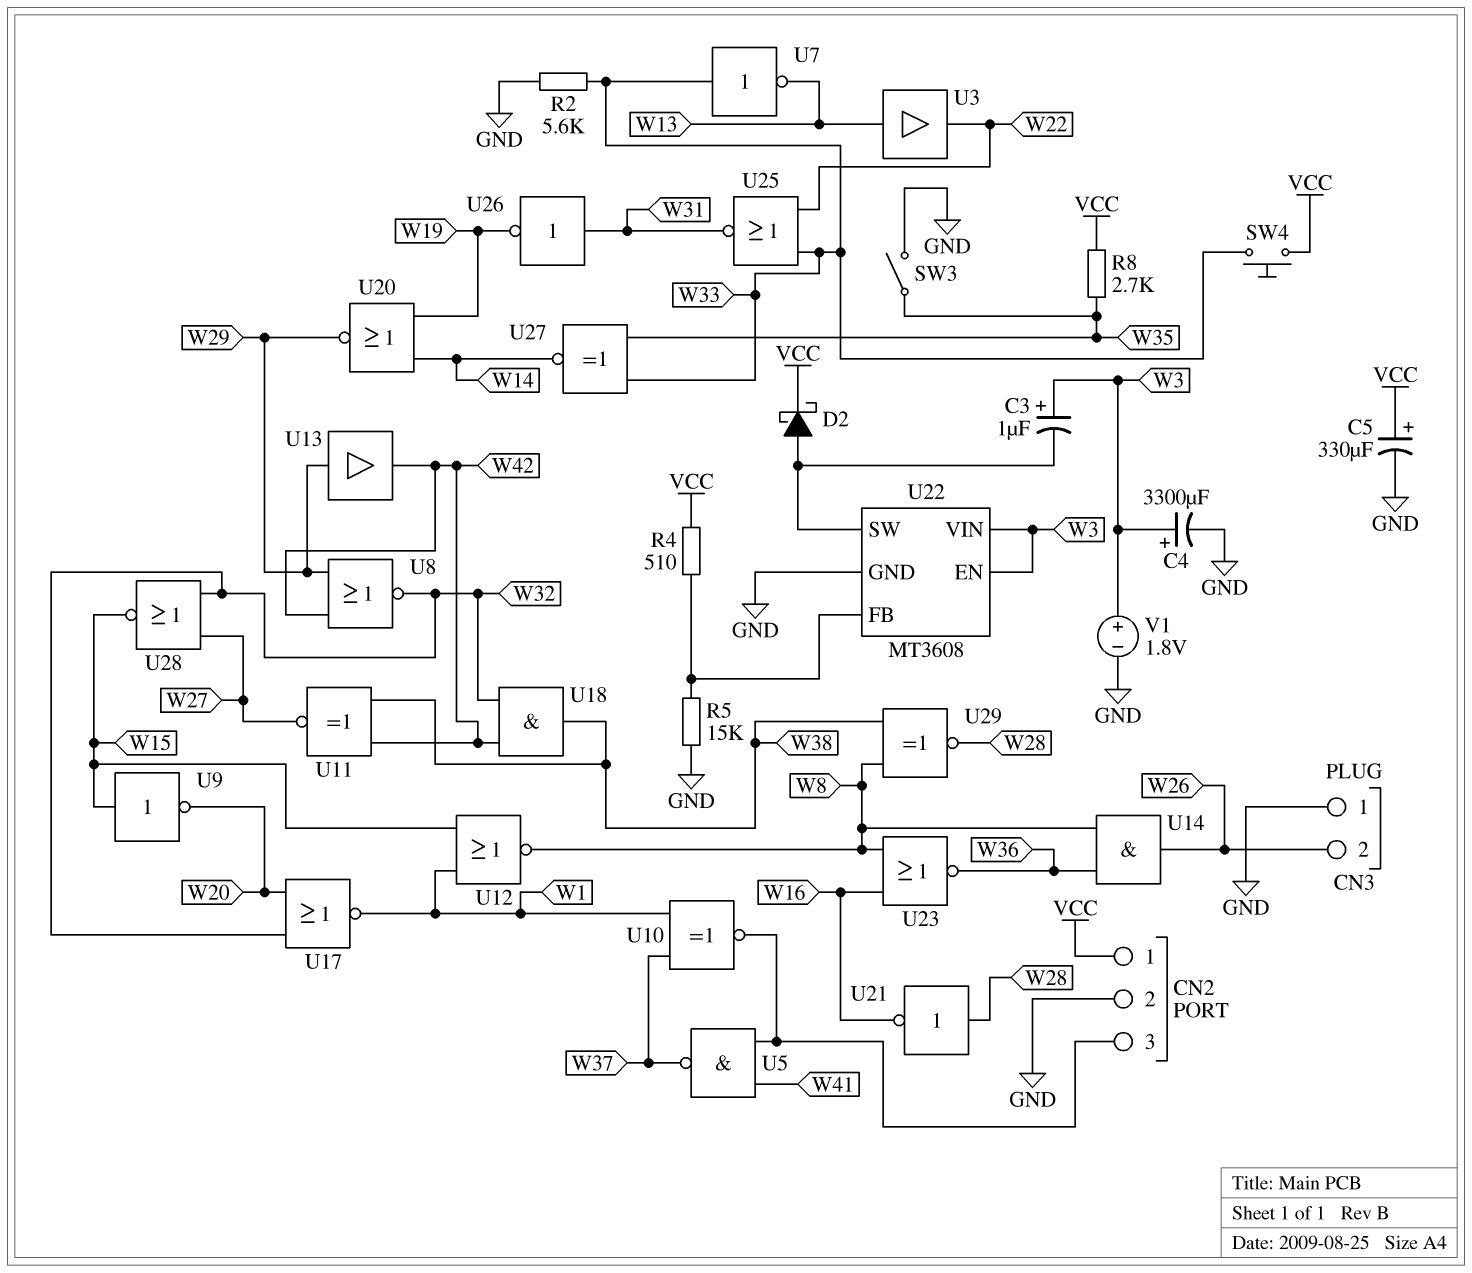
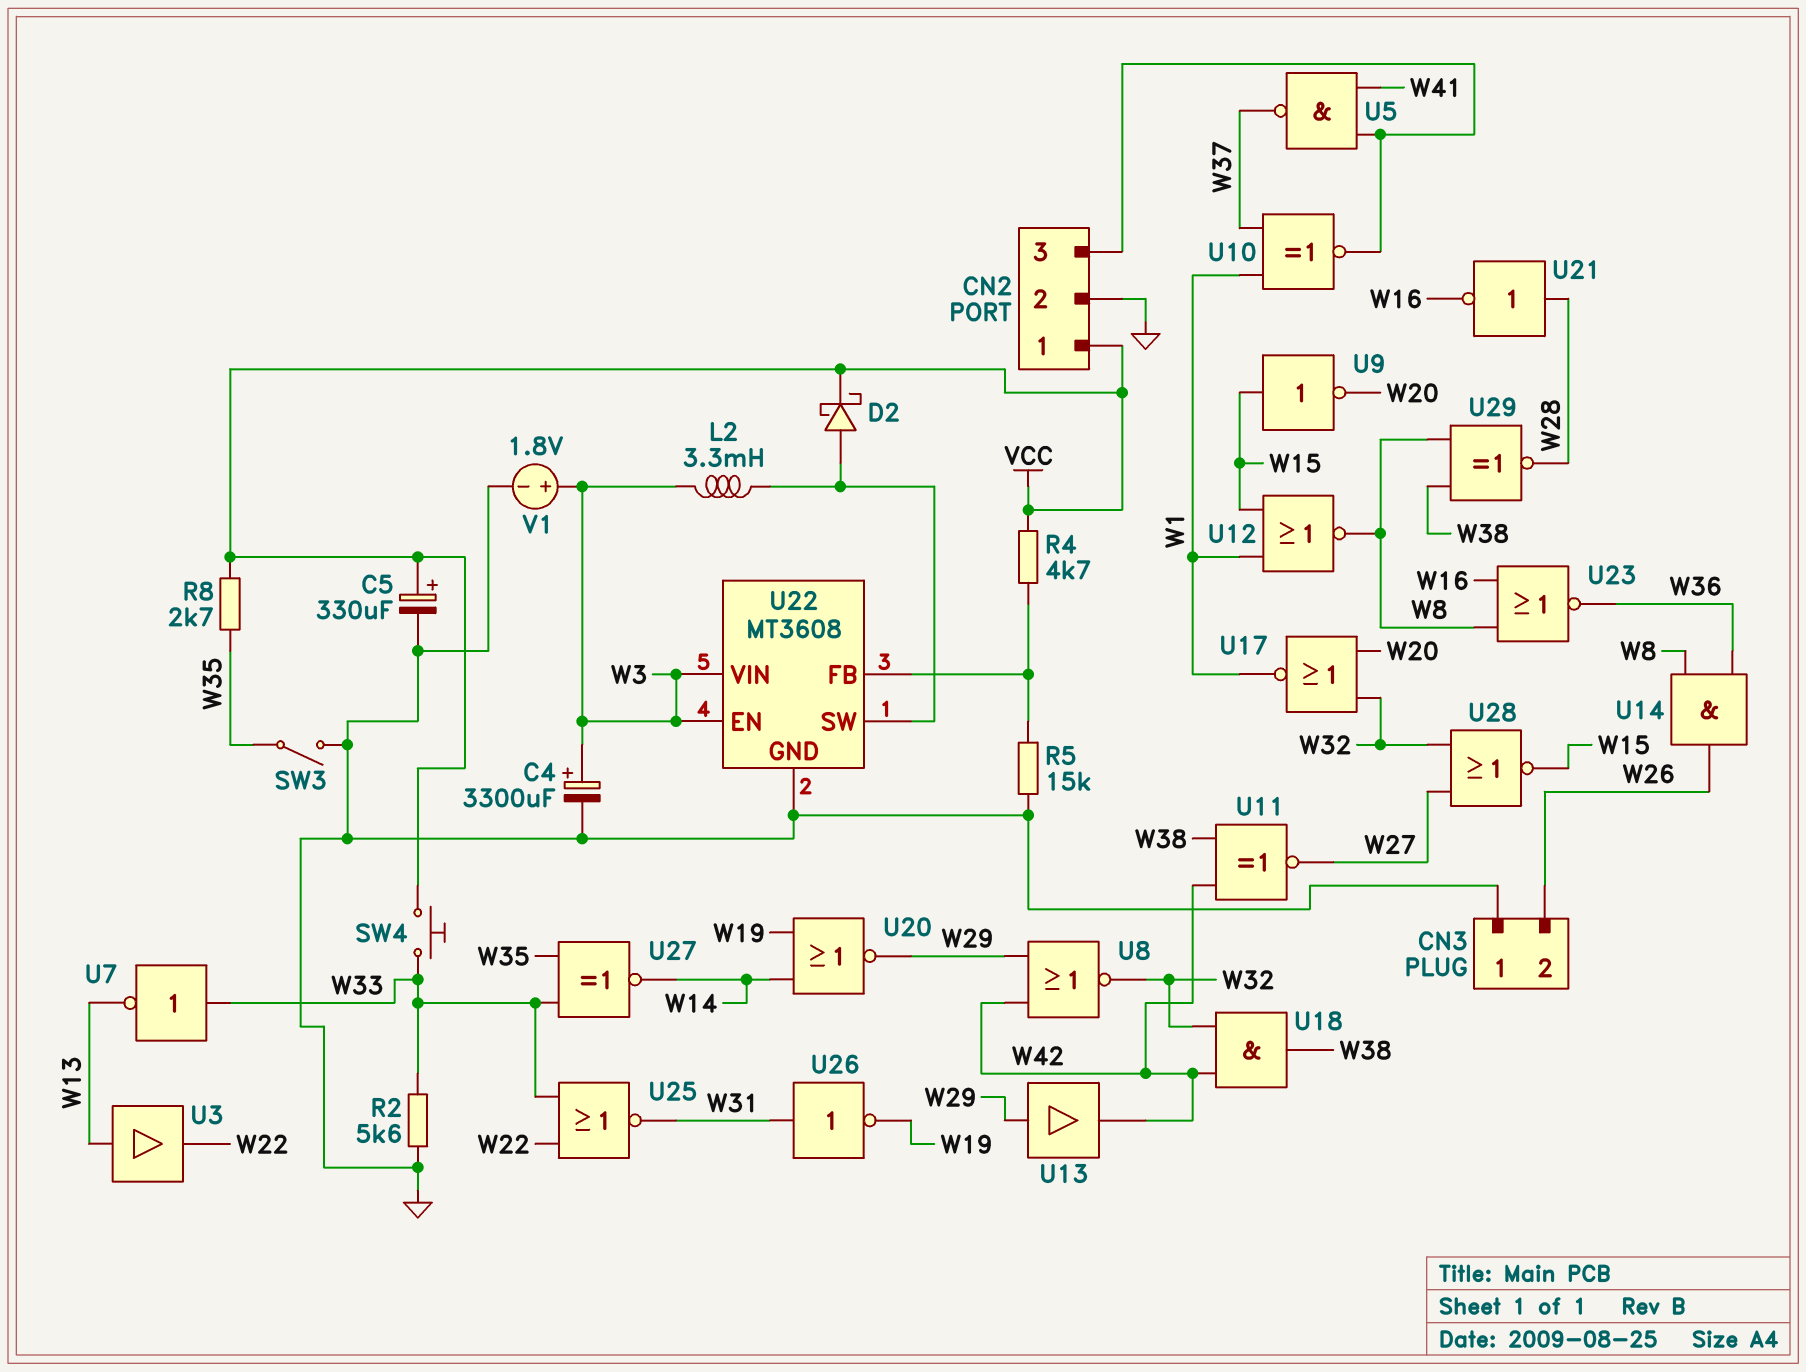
C3: 1uF (plus W3, minus U22/SW) -> none
L2: none -> 3.3mH (U22/SW, W3)
R4: 510 (U22/FB, VCC) -> 4.7k (U22/FB, VCC)

